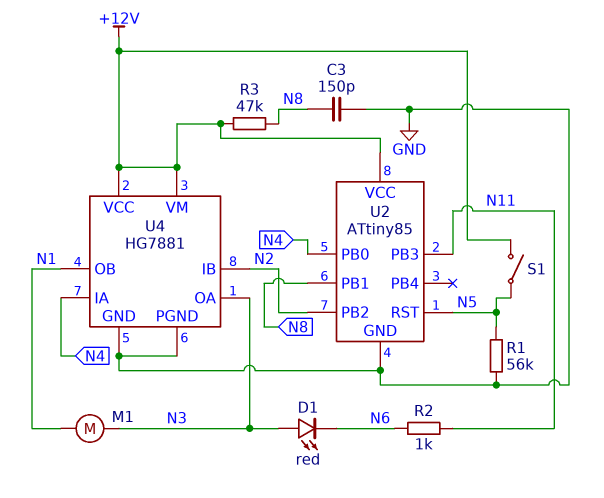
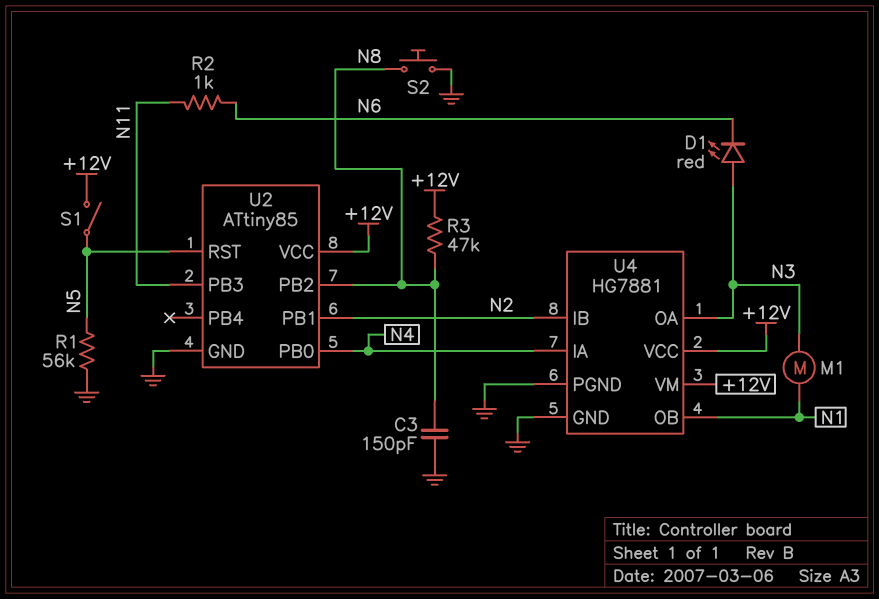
S2: none -> button (GND, N8)
U2 pin PB1: N8 -> N2
U2 pin PB2: N2 -> N8

